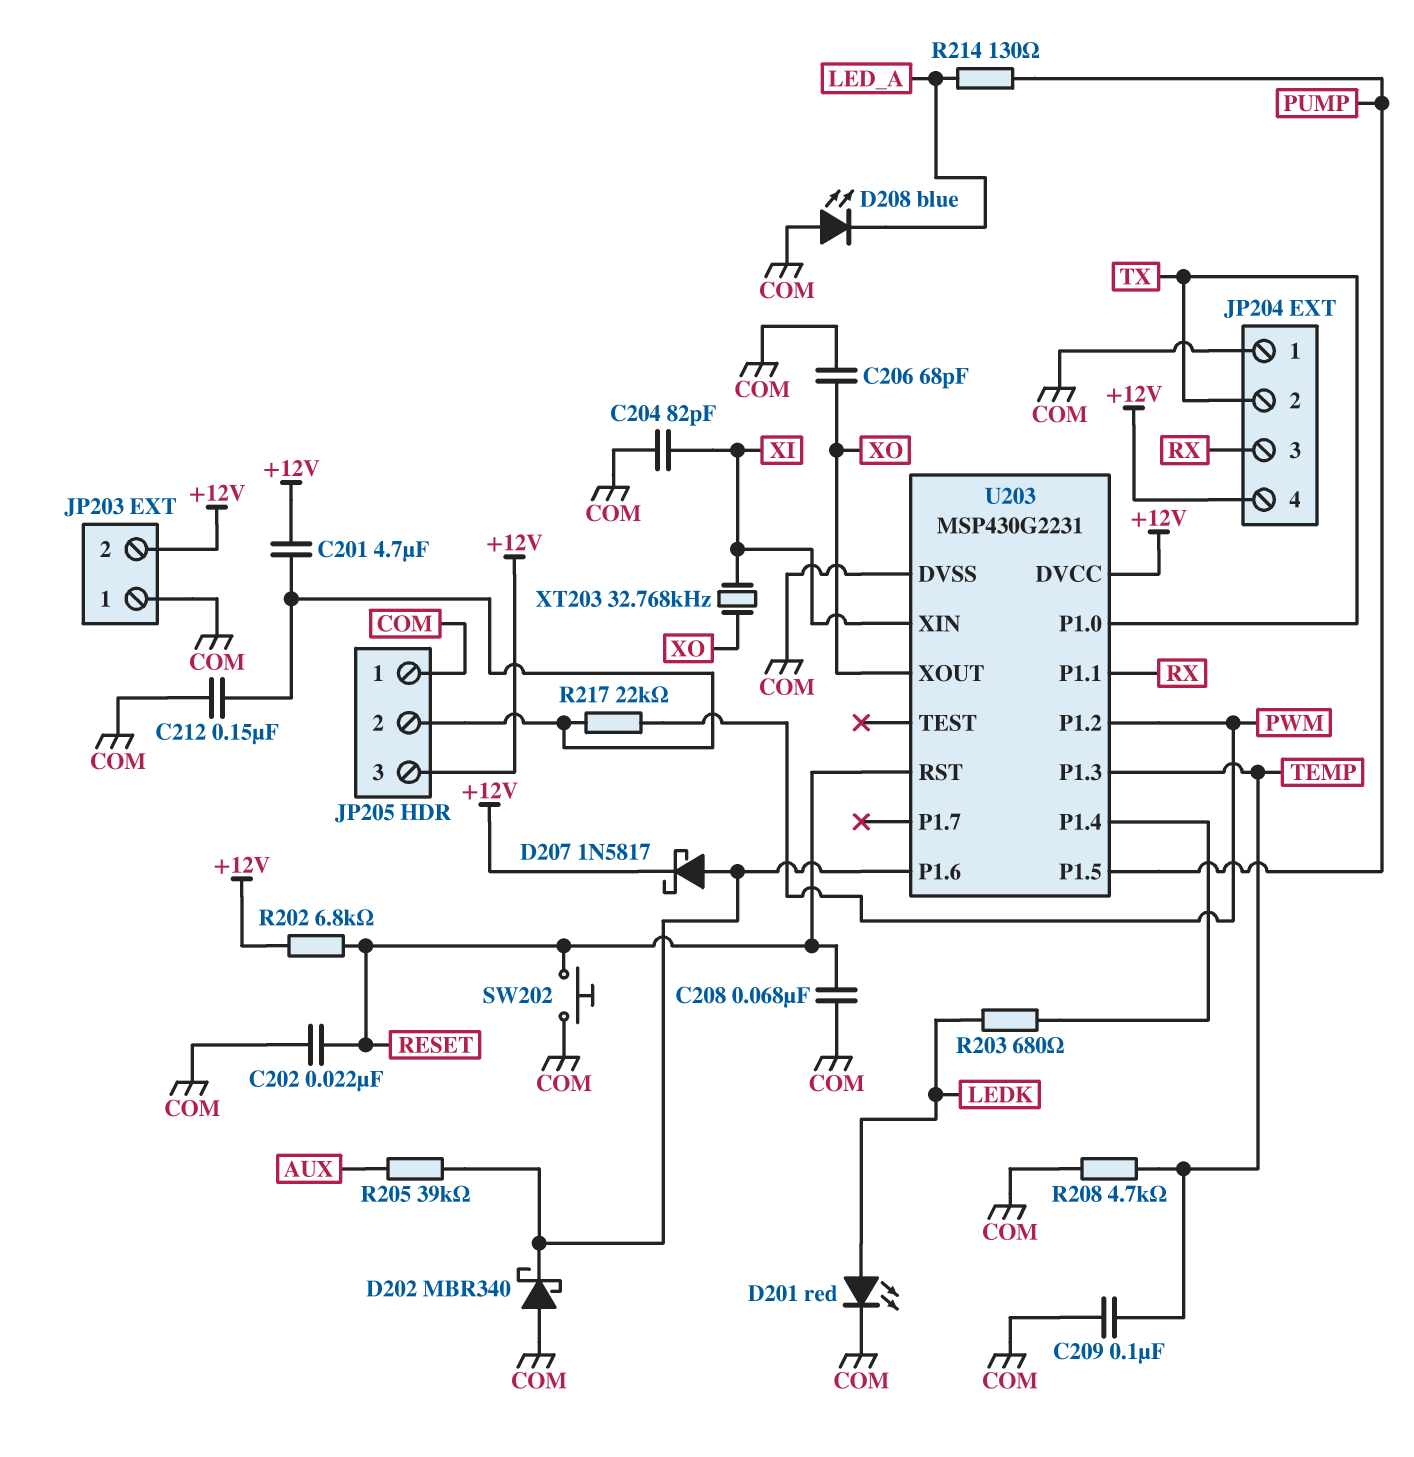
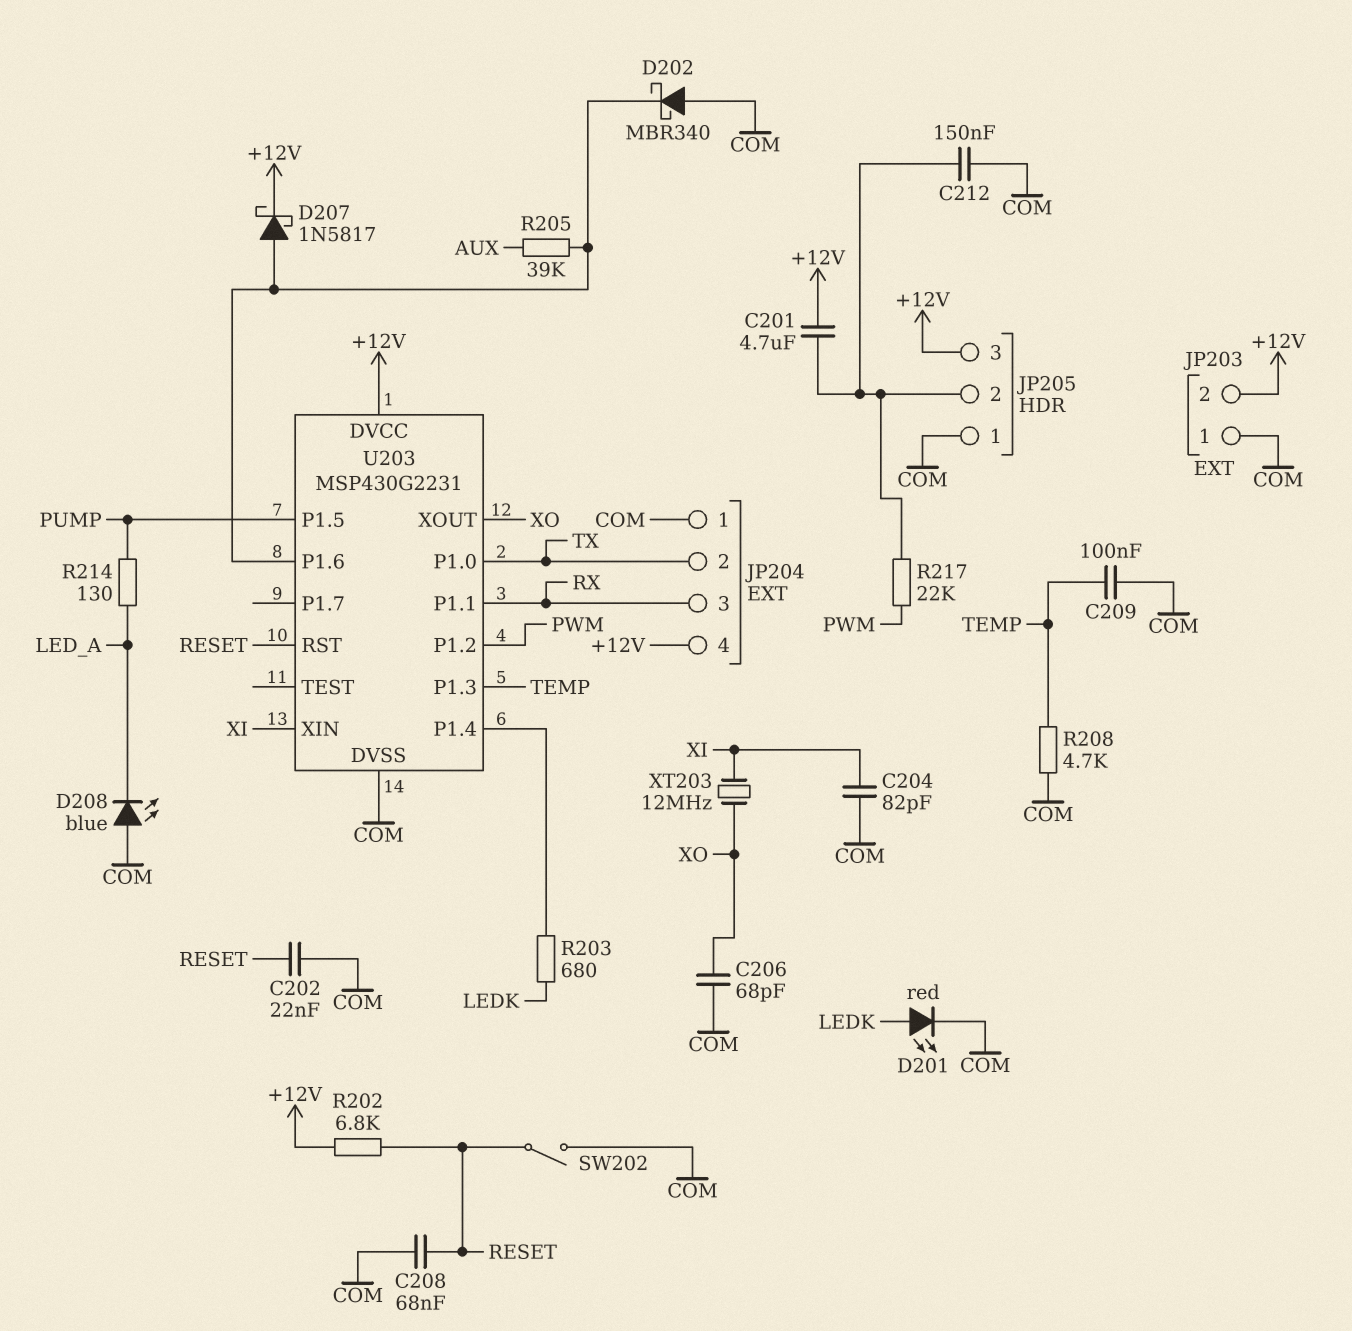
SW202: button (COM, RESET) -> switch (COM, RESET)
XT203: 32.768kHz (XI, XO) -> 12MHz (XI, XO)

